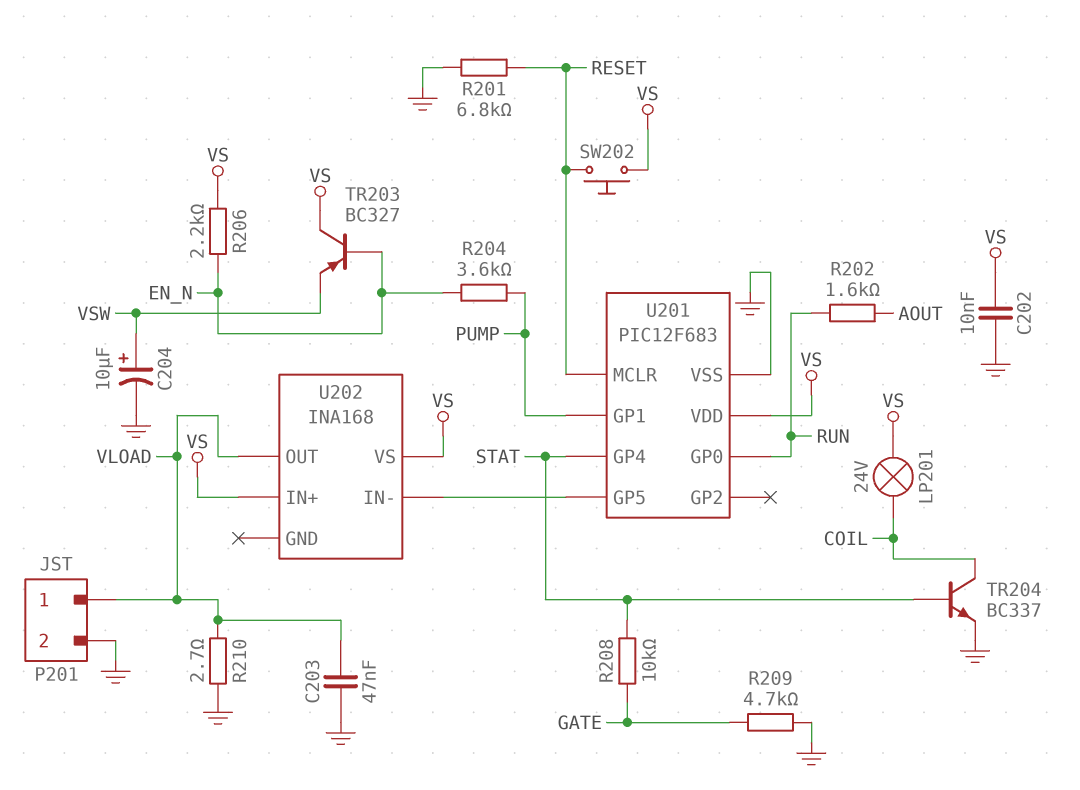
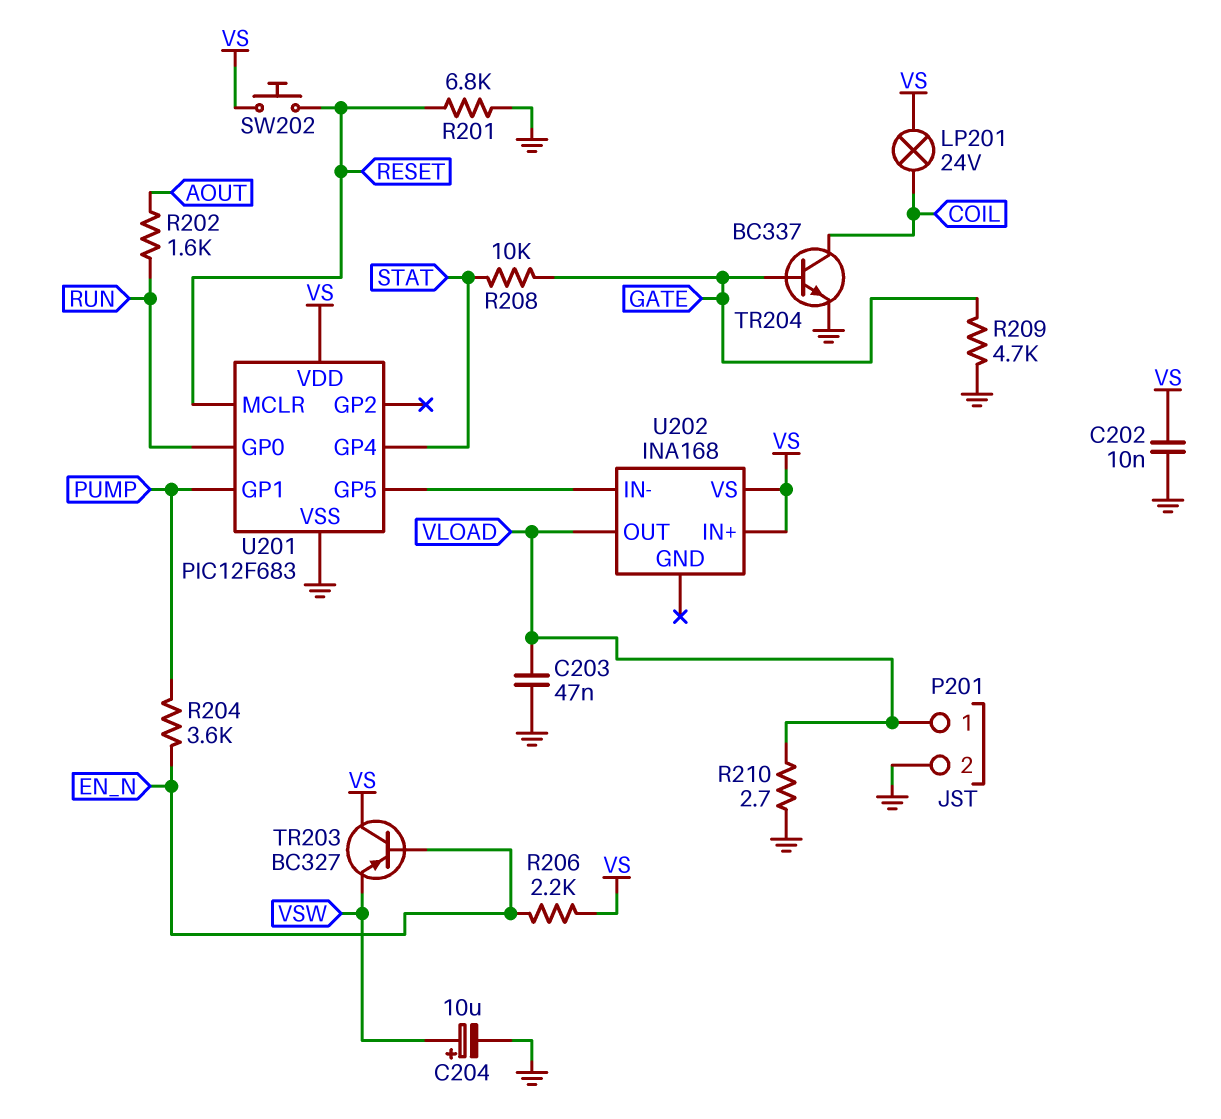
TR204: NPN BC337 (B STAT, C COIL, E GND) -> NPN BC337 (B GATE, C COIL, E GND)

